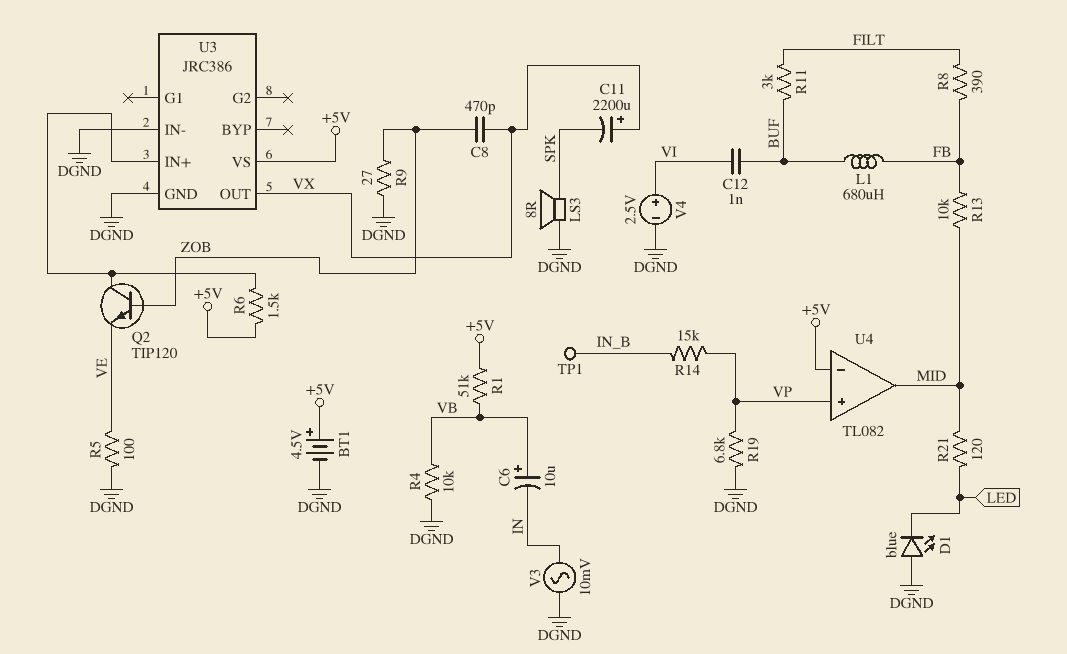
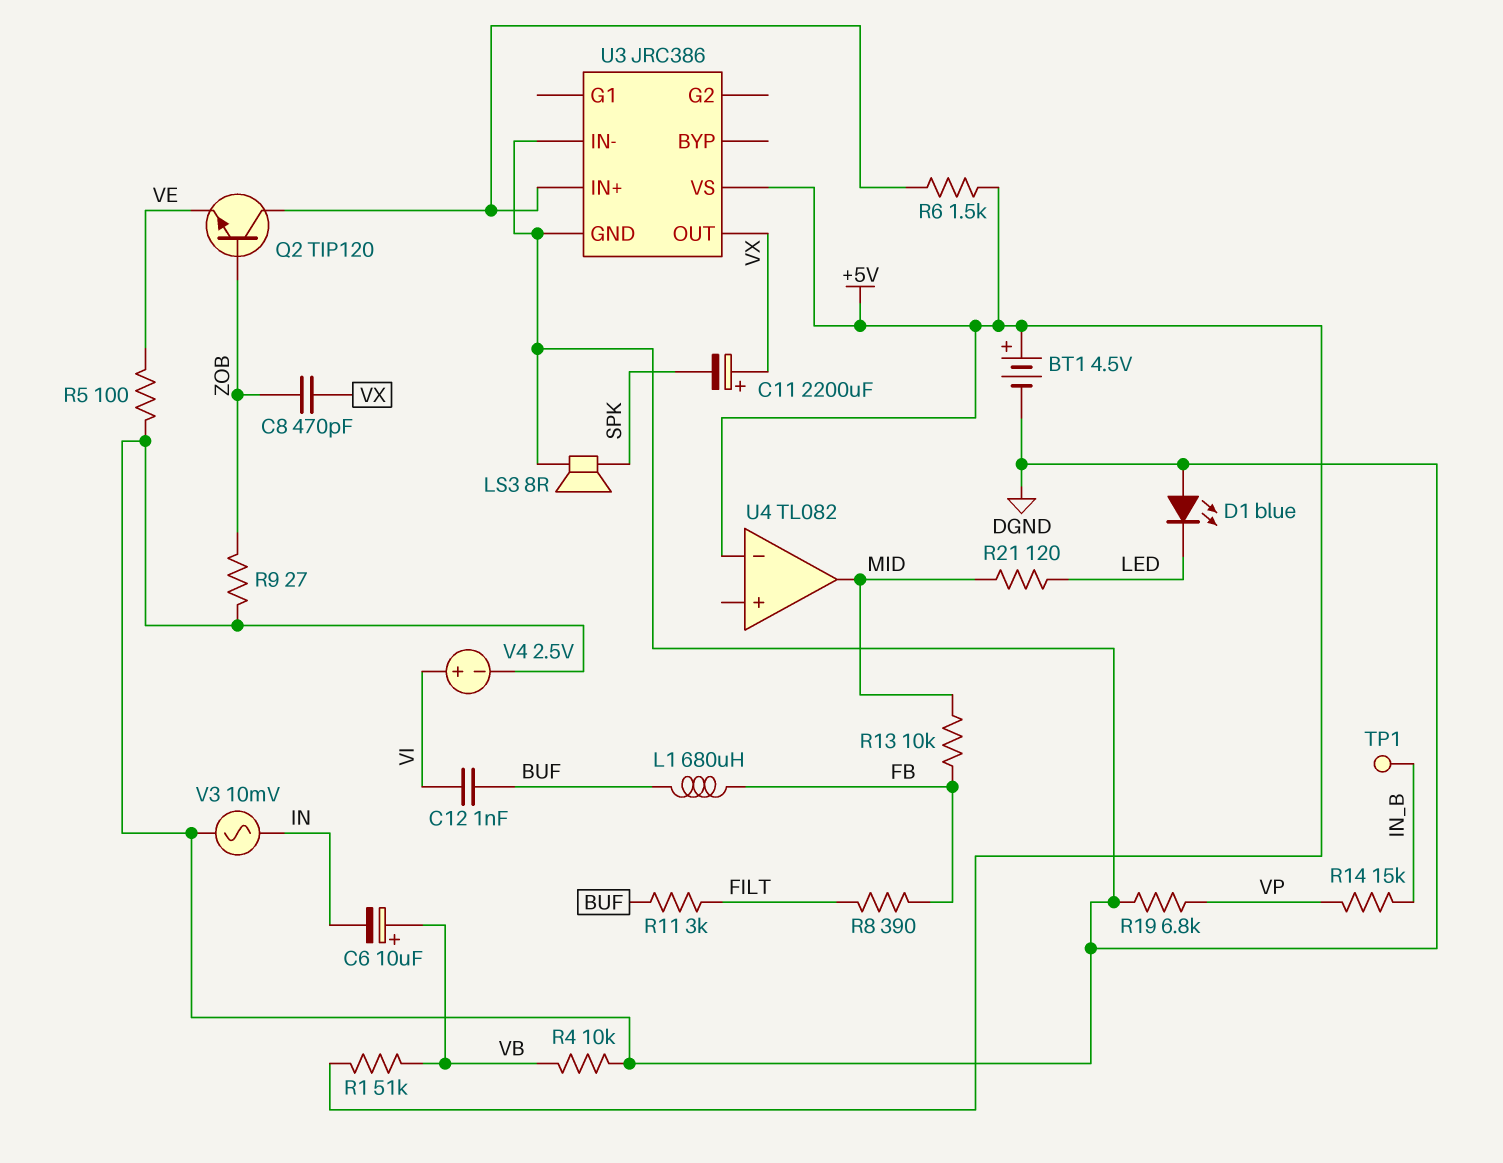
U4 pin in+: VP -> none

